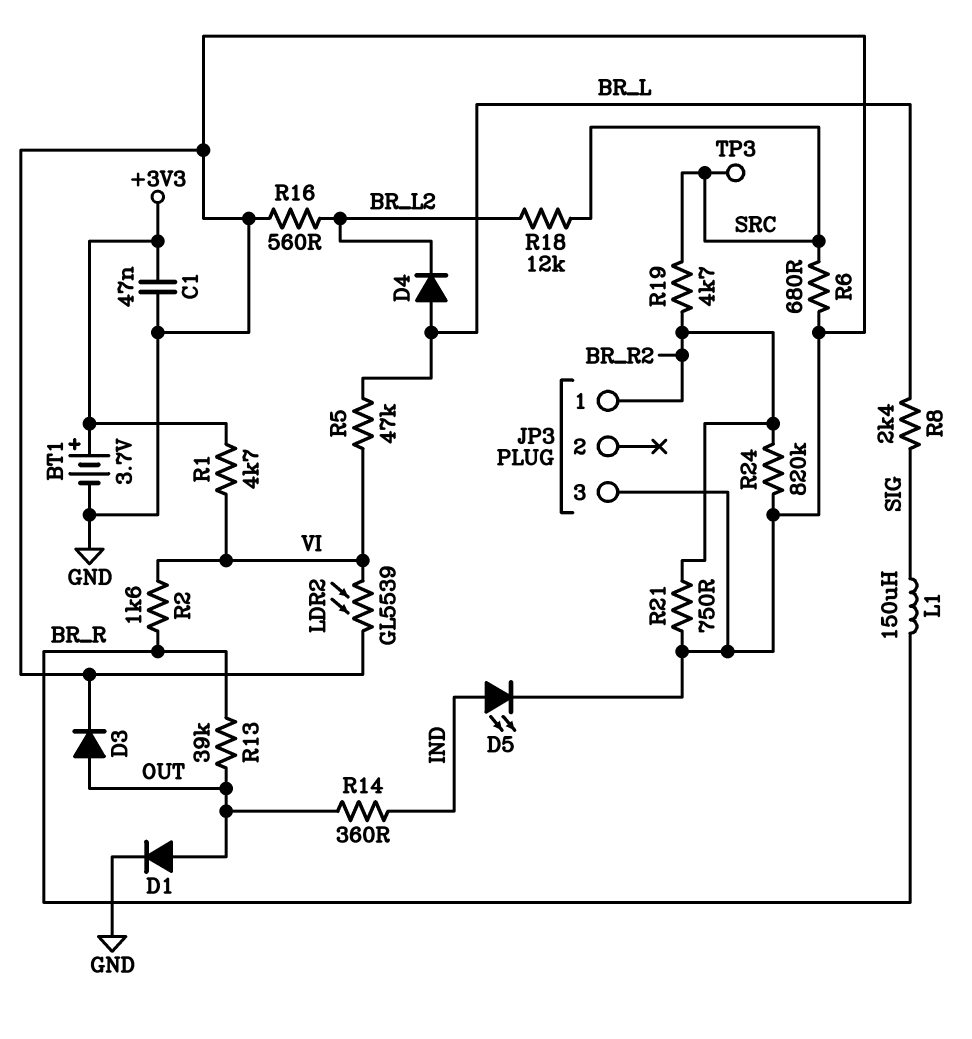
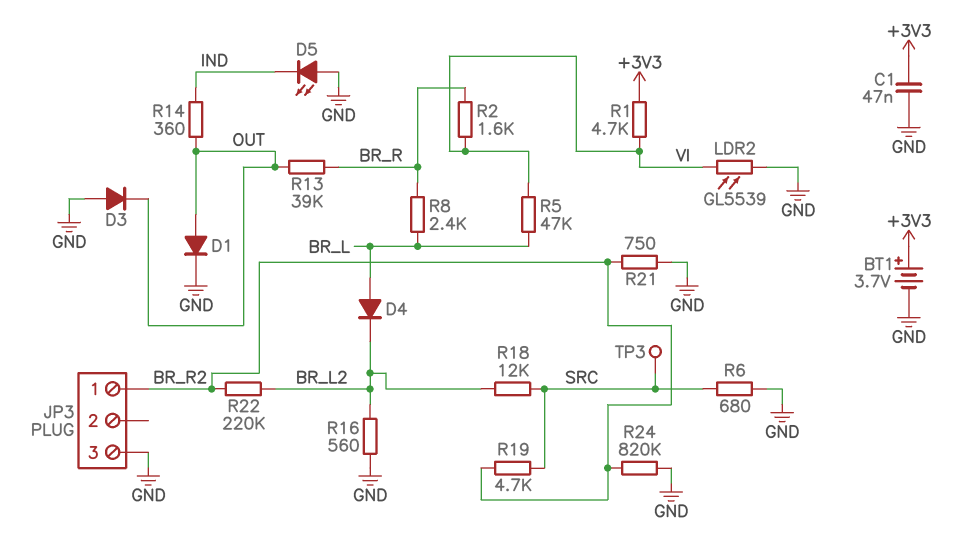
D3: diode (A OUT, K GND) -> diode (A GND, K OUT)
D5: LED (A IND, K GND) -> LED (A GND, K IND)
L1: 150uH (BR_R, SIG) -> none
R8: 2.4k (BR_L, SIG) -> 2.4k (BR_L, BR_R)
R22: none -> 220k (BR_L2, BR_R2)

